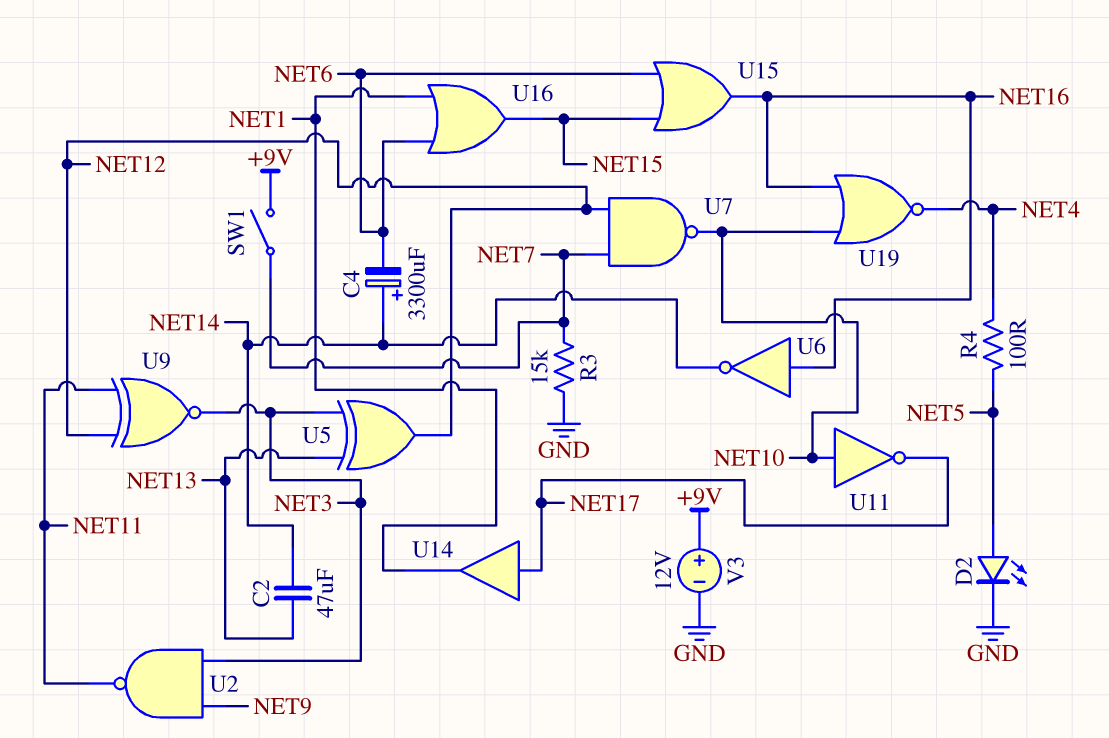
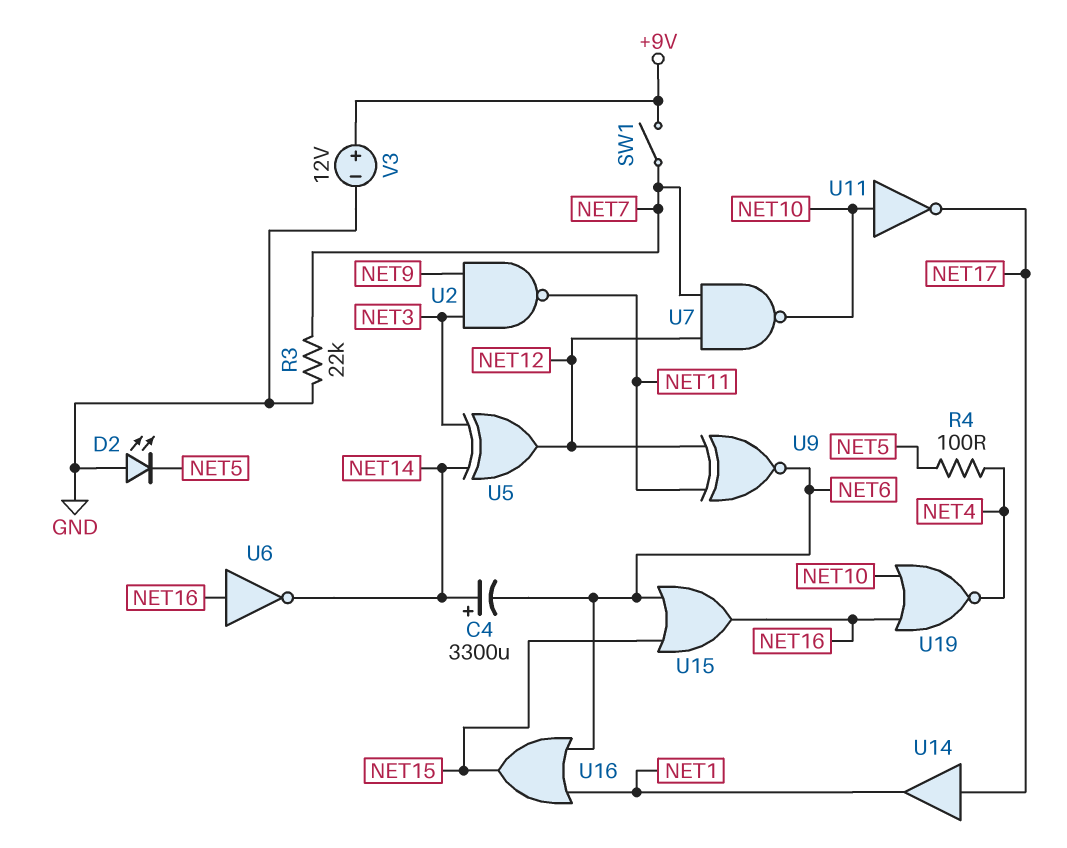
C2: 47uF (NET13, NET14) -> none
D2: LED (A NET5, K GND) -> LED (A GND, K NET5)
R3: 15k (GND, NET7) -> 22k (GND, NET7)
U5: XOR (in NET3, in NET13, out NET12) -> XOR (in NET3, in NET14, out NET12)
U9: XNOR (in NET11, in NET12, out NET3) -> XNOR (in NET11, in NET12, out NET6)

